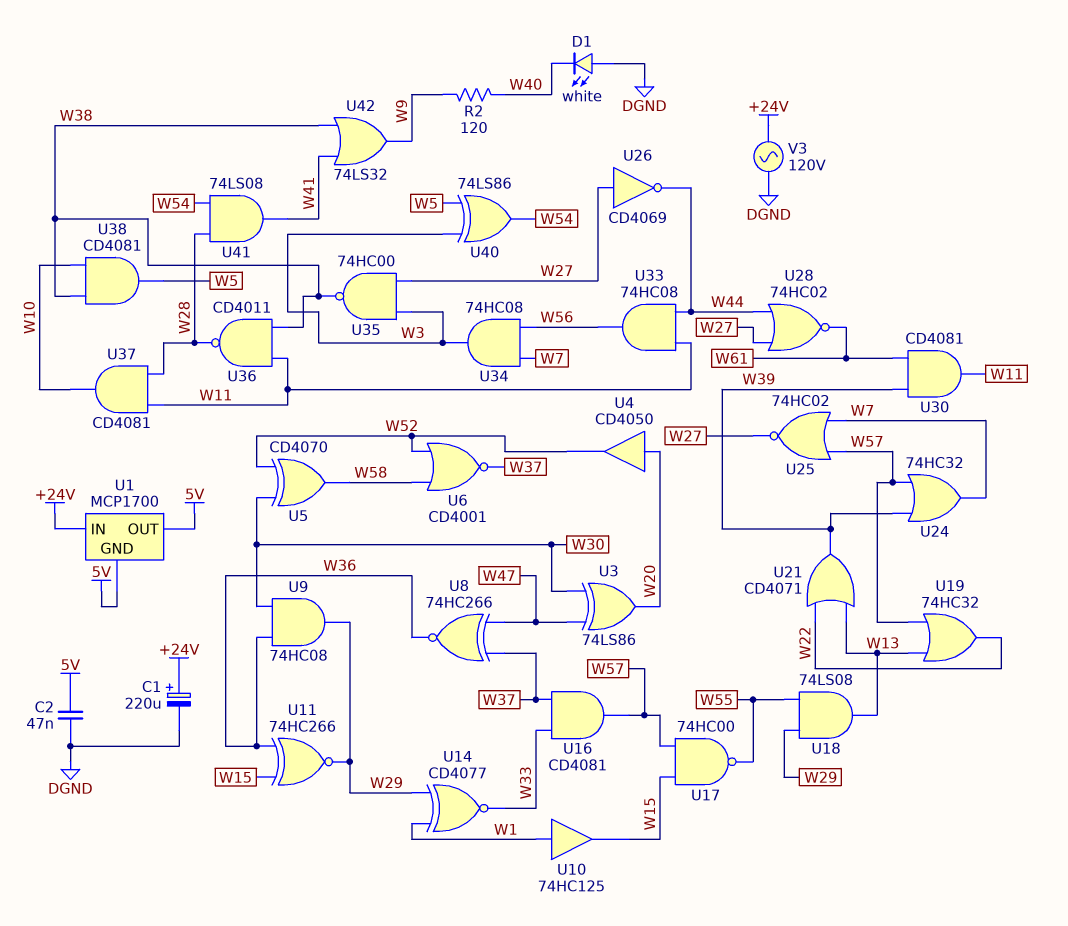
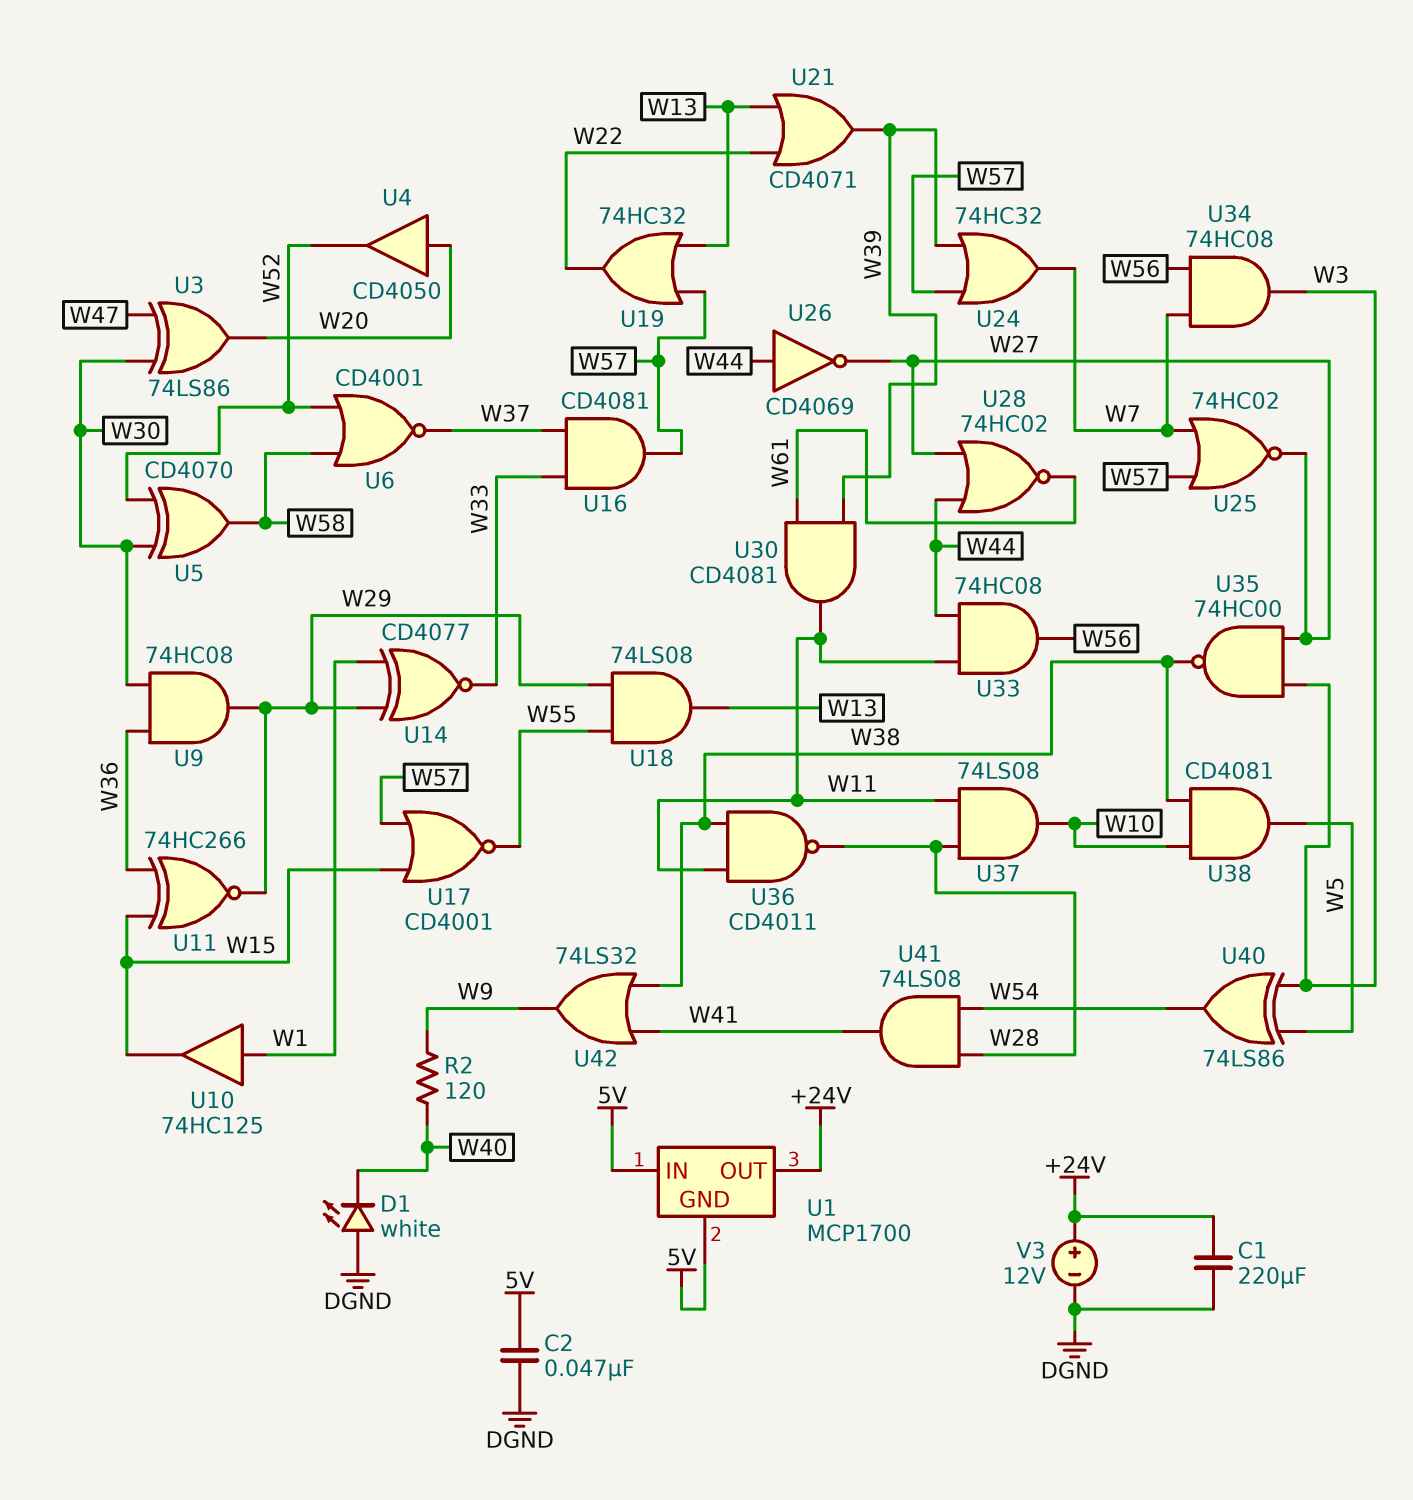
C1: 220uF (plus +24V, minus DGND) -> 220uF (+24V, DGND)
U1 pin IN: +24V -> 5V
U1 pin OUT: 5V -> +24V
U8: XNOR 74HC266 (in W37, in W47, out W36) -> none
U17: NAND 74HC00 (in W15, in W57, out W55) -> NOR CD4001 (in W15, in W57, out W55)
U26: NOT CD4069 (in W27, out W44) -> NOT CD4069 (in W44, out W27)
U37: AND CD4081 (in W11, in W28, out W10) -> AND 74LS08 (in W11, in W28, out W10)
V3: AC 120V (+24V, DGND) -> 12V (plus +24V, minus DGND)

